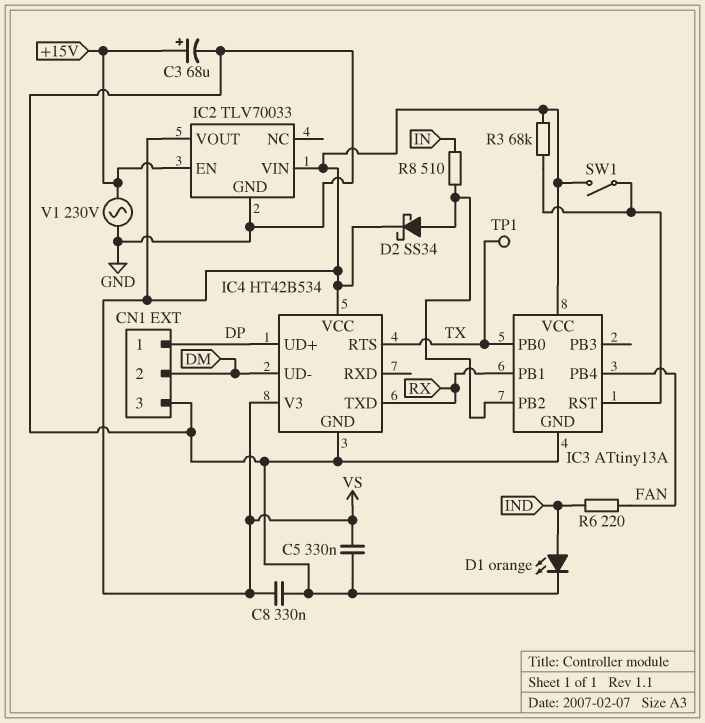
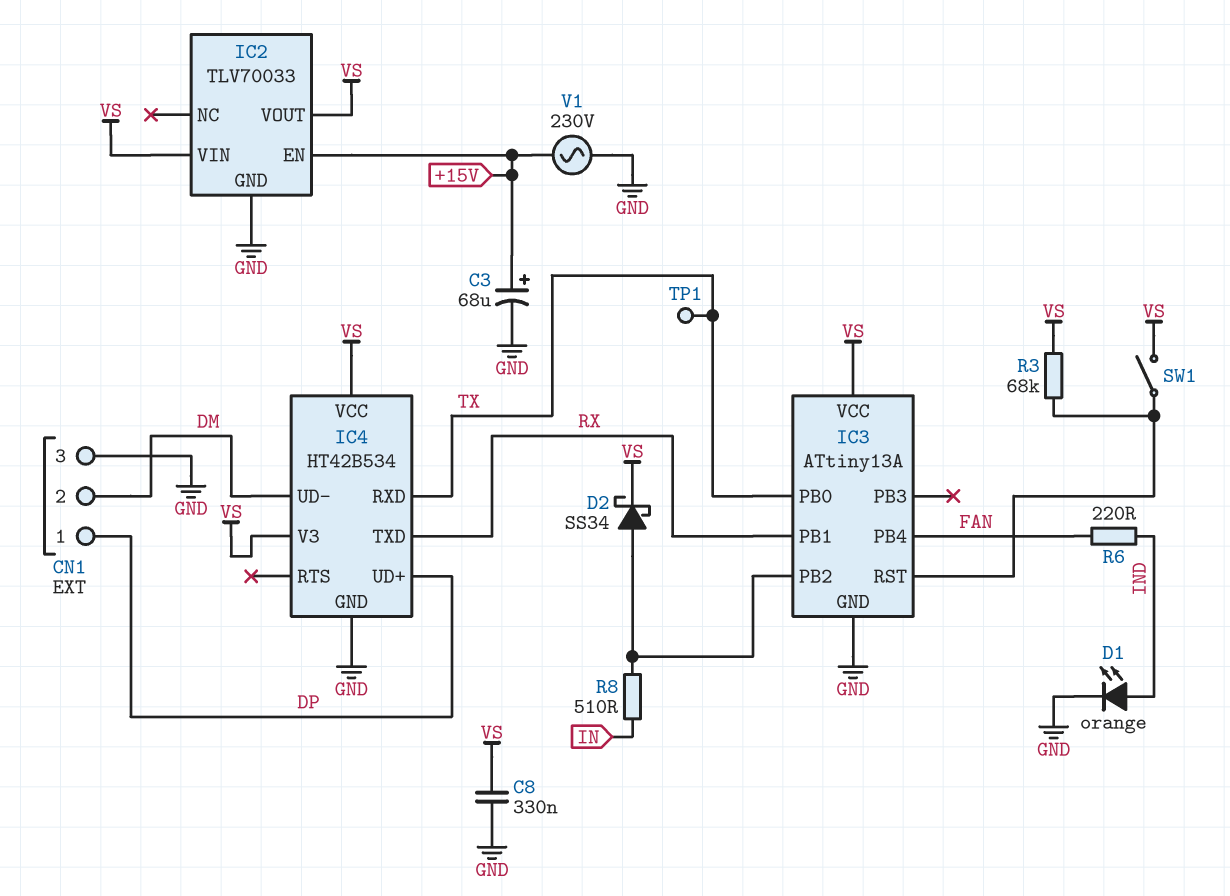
C5: 330nF (GND, VS) -> none
IC4 pin RTS: TX -> none
IC4 pin RXD: none -> TX

